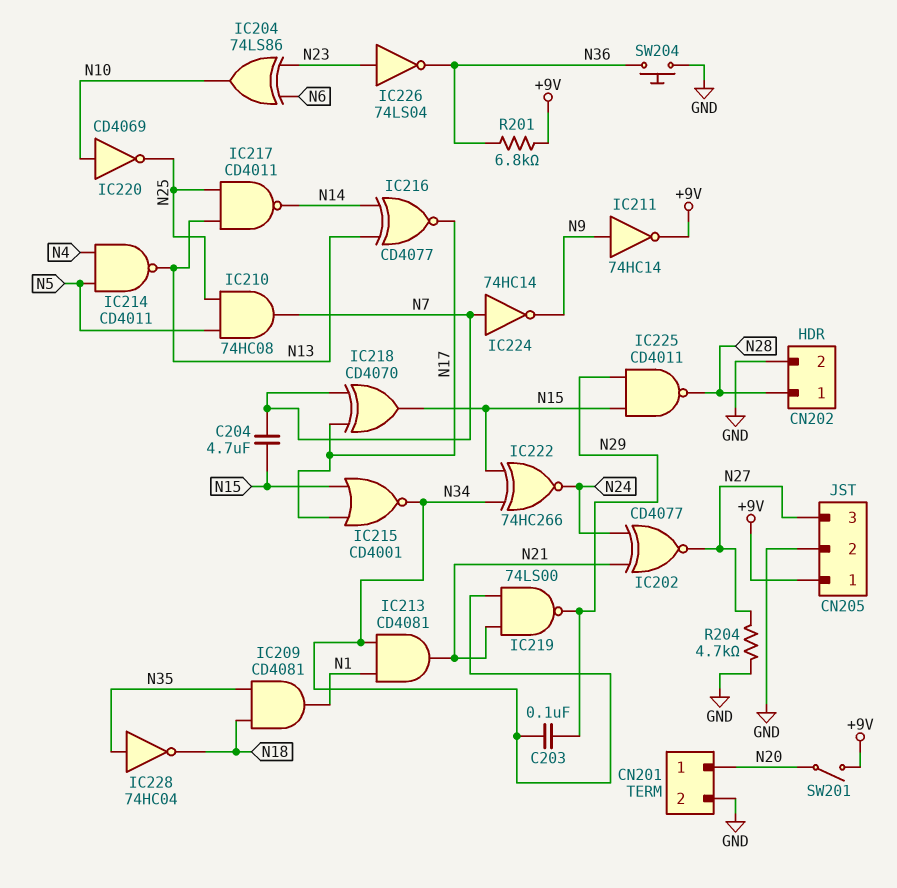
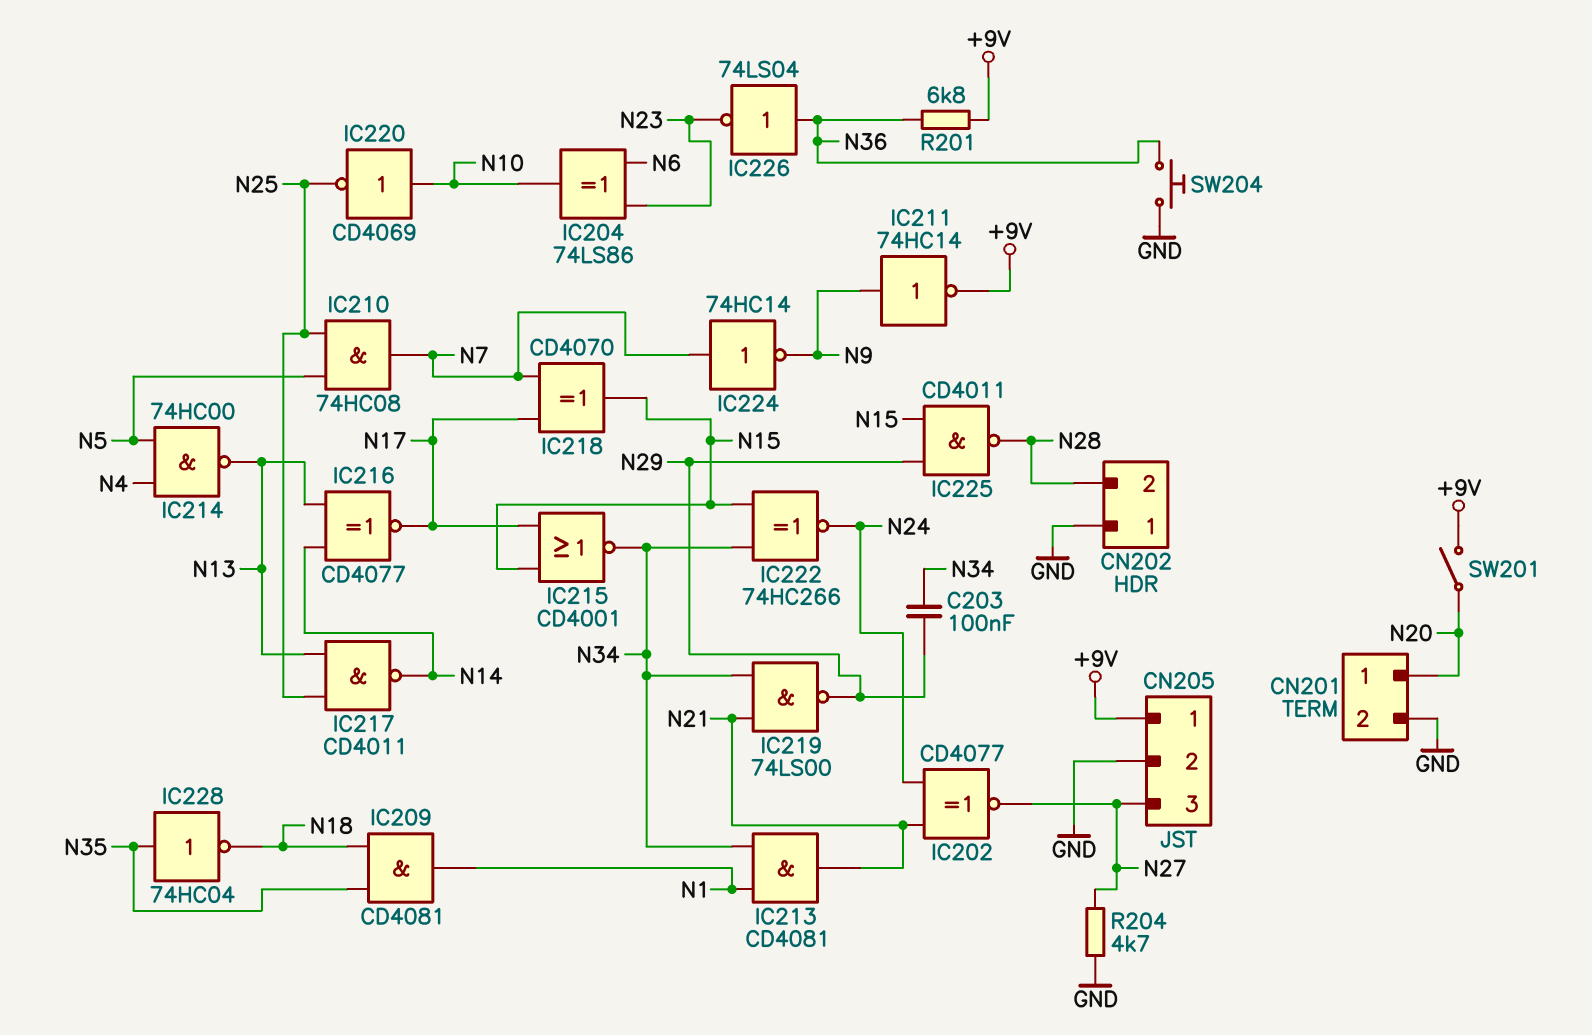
C204: 4.7uF (N7, N15) -> none
CN202 pin 1: N28 -> GND
CN202 pin 2: GND -> N28
IC214: NAND CD4011 (in N4, in N5, out N13) -> NAND 74HC00 (in N4, in N5, out N13)
IC226: NOT 74LS04 (in N23, out N36) -> NOT 74LS04 (in N36, out N23)

